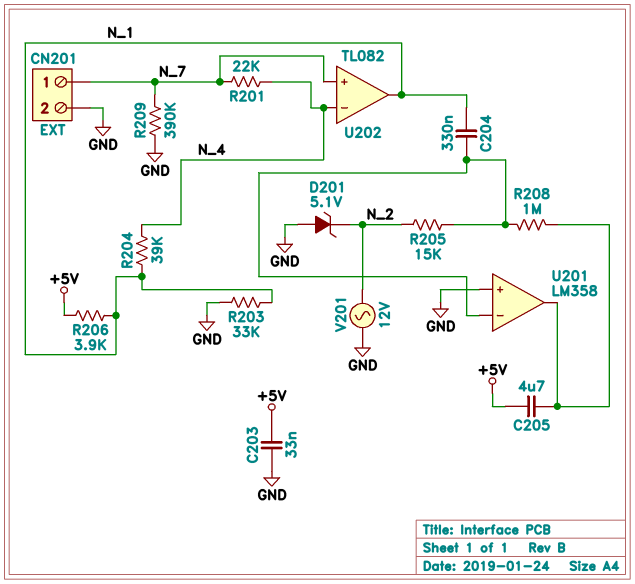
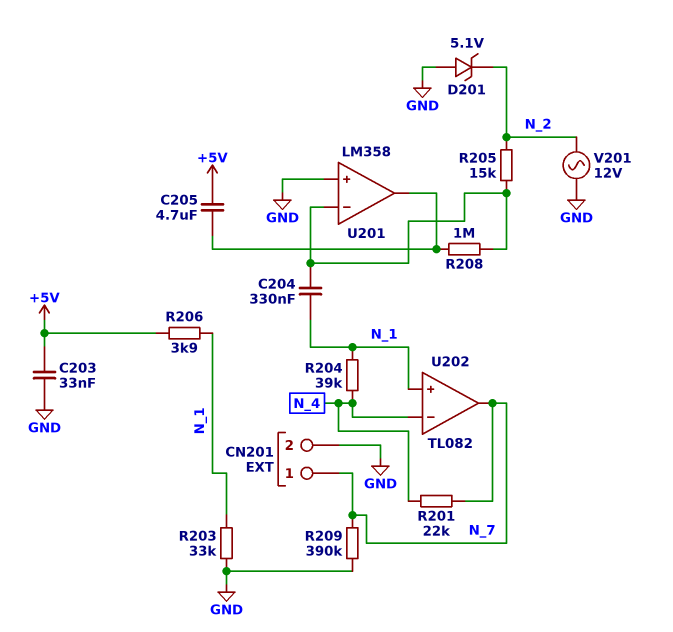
U202 pin in+: N_7 -> N_1
U202 pin out: N_1 -> N_7

